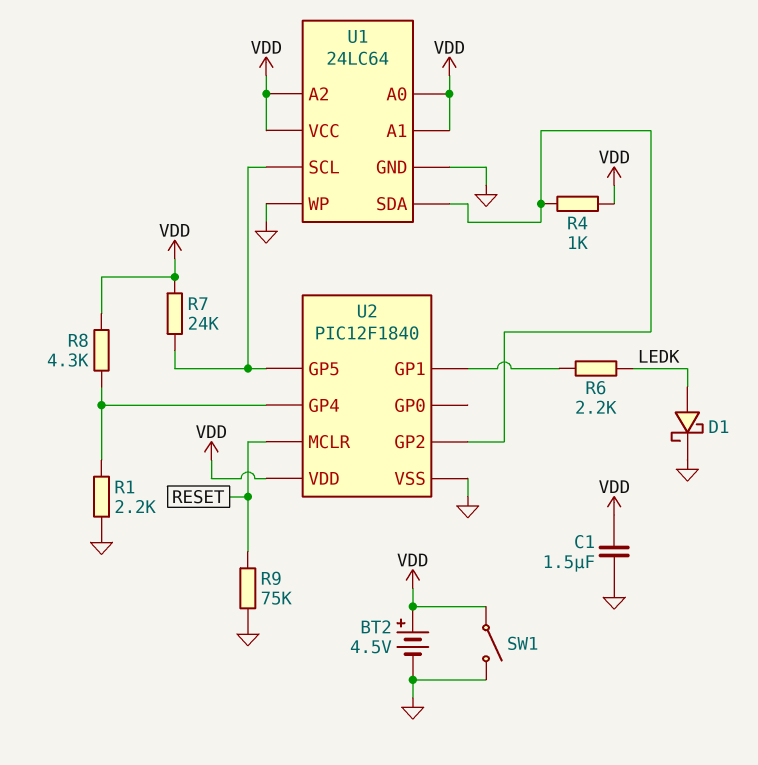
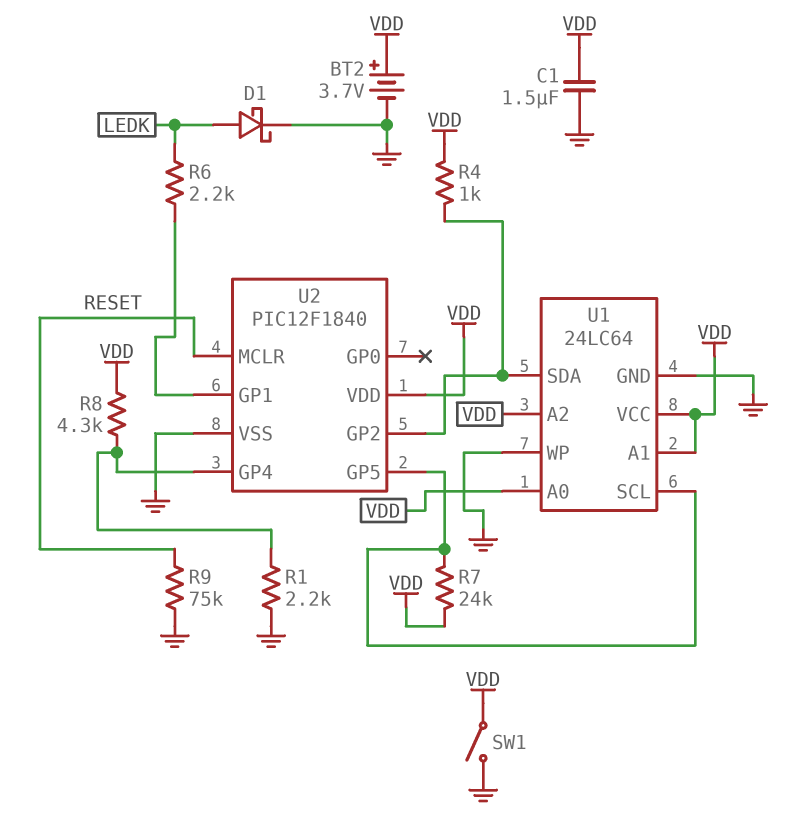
BT2: 4.5V (plus VDD, minus GND) -> 3.7V (plus VDD, minus GND)

